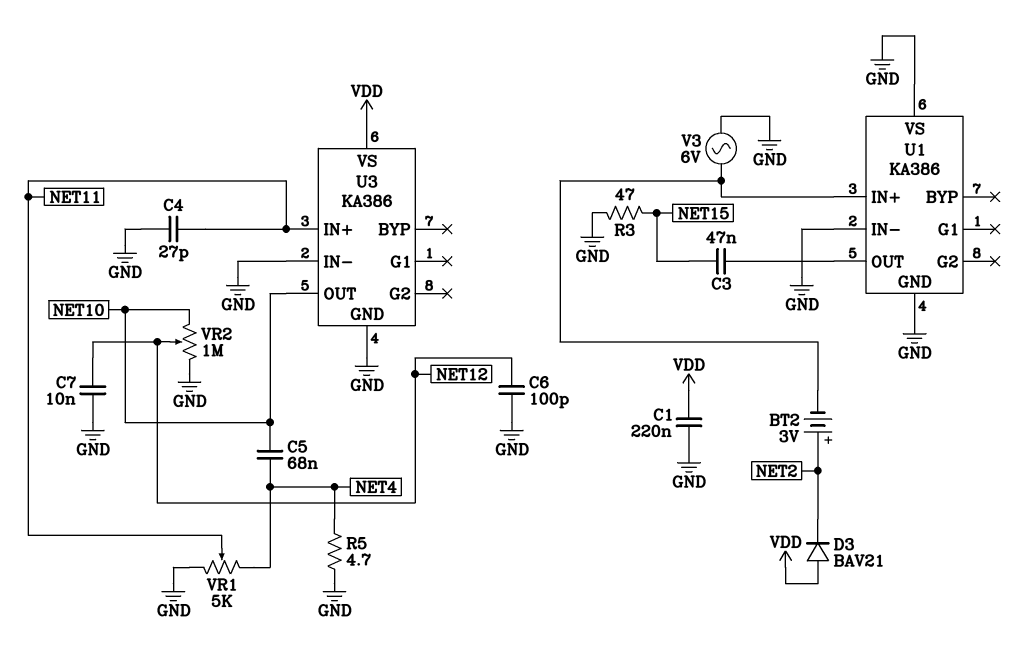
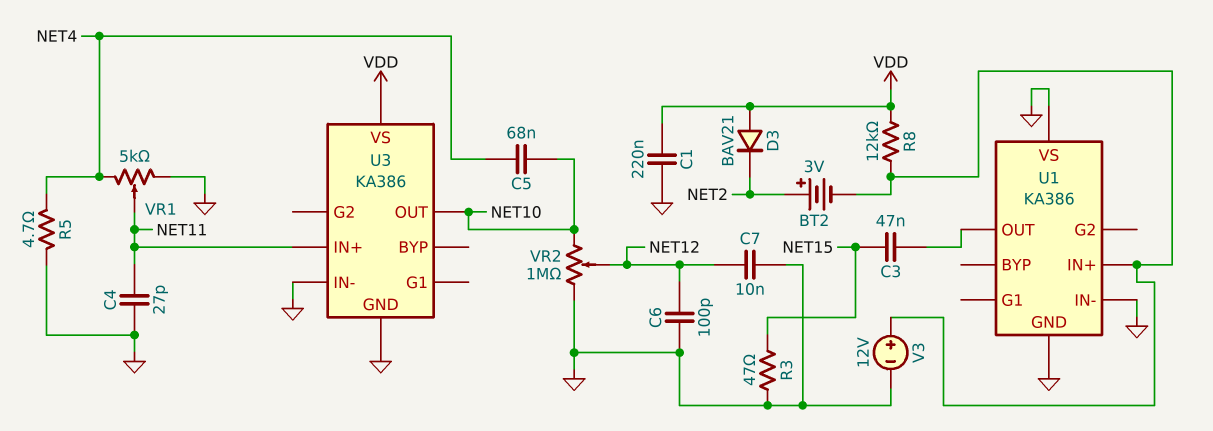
R8: none -> 12k (U1/IN+, VDD)
V3: AC 6V (GND, U1/IN+) -> 12V (plus U1/IN+, minus GND)

